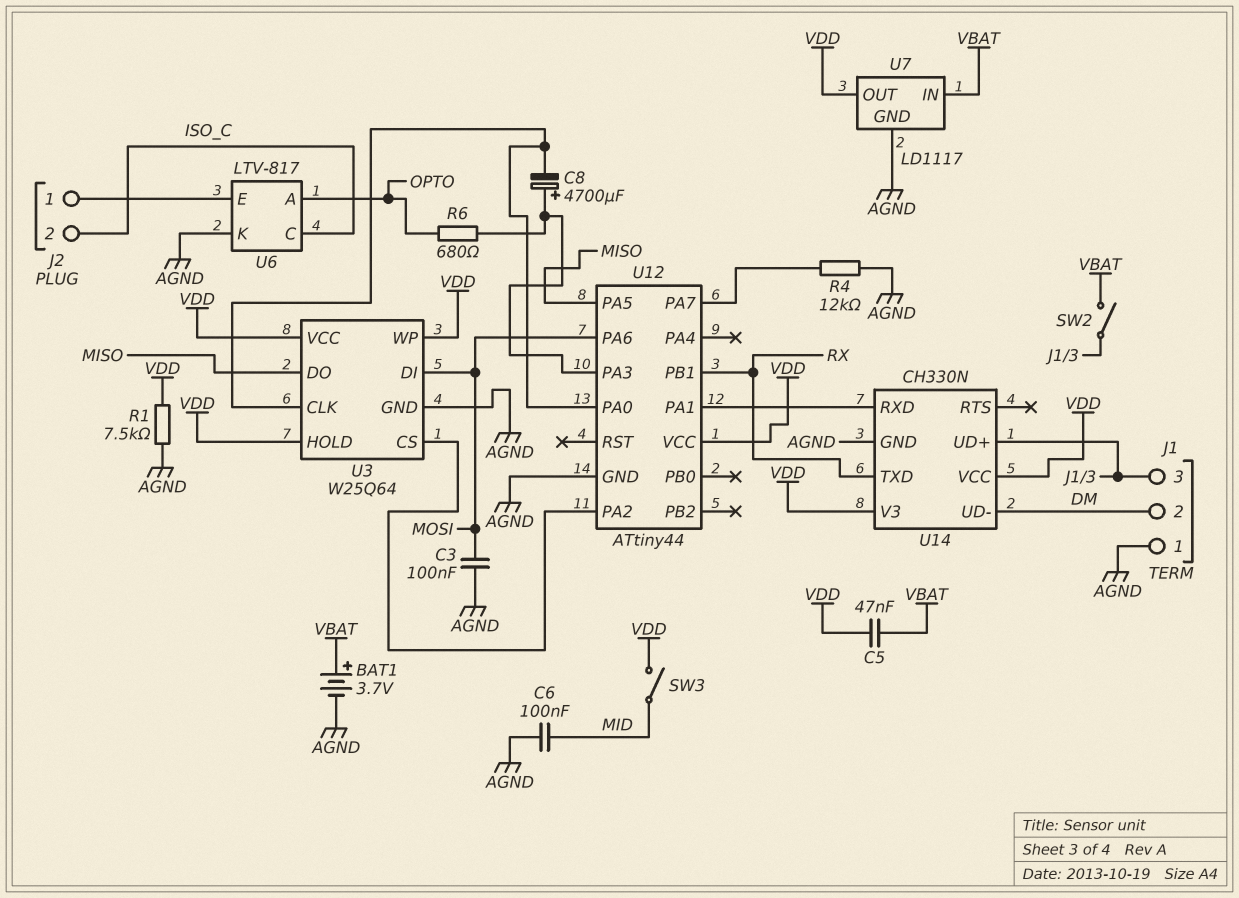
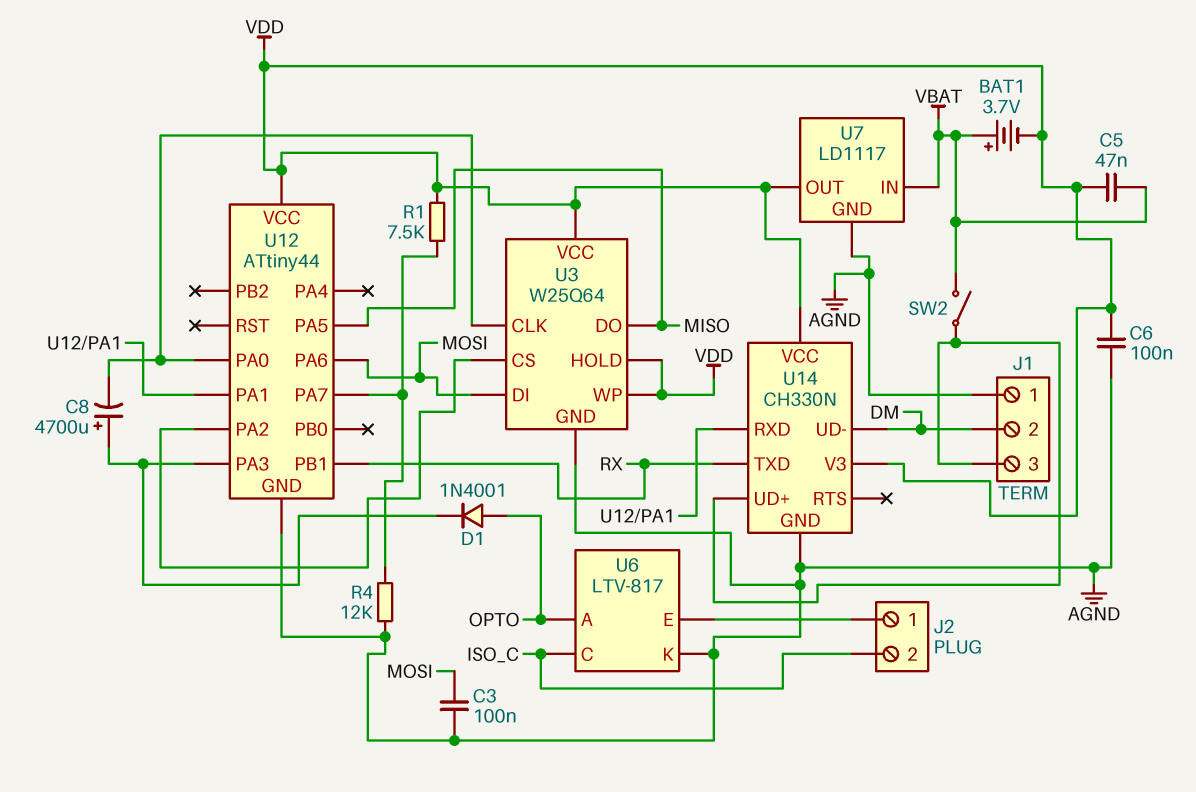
BAT1: 3.7V (plus VBAT, minus AGND) -> 3.7V (plus VBAT, minus VDD)
C6: 100nF (AGND, MID) -> 100nF (AGND, VDD)
D1: none -> diode 1N4001 (A OPTO, K U12/PA3)
R1: 7.5k (AGND, VDD) -> 7.5k (U12/PA7, VDD)
R6: 680 (OPTO, U12/PA3) -> none
SW3: switch (MID, VDD) -> none

